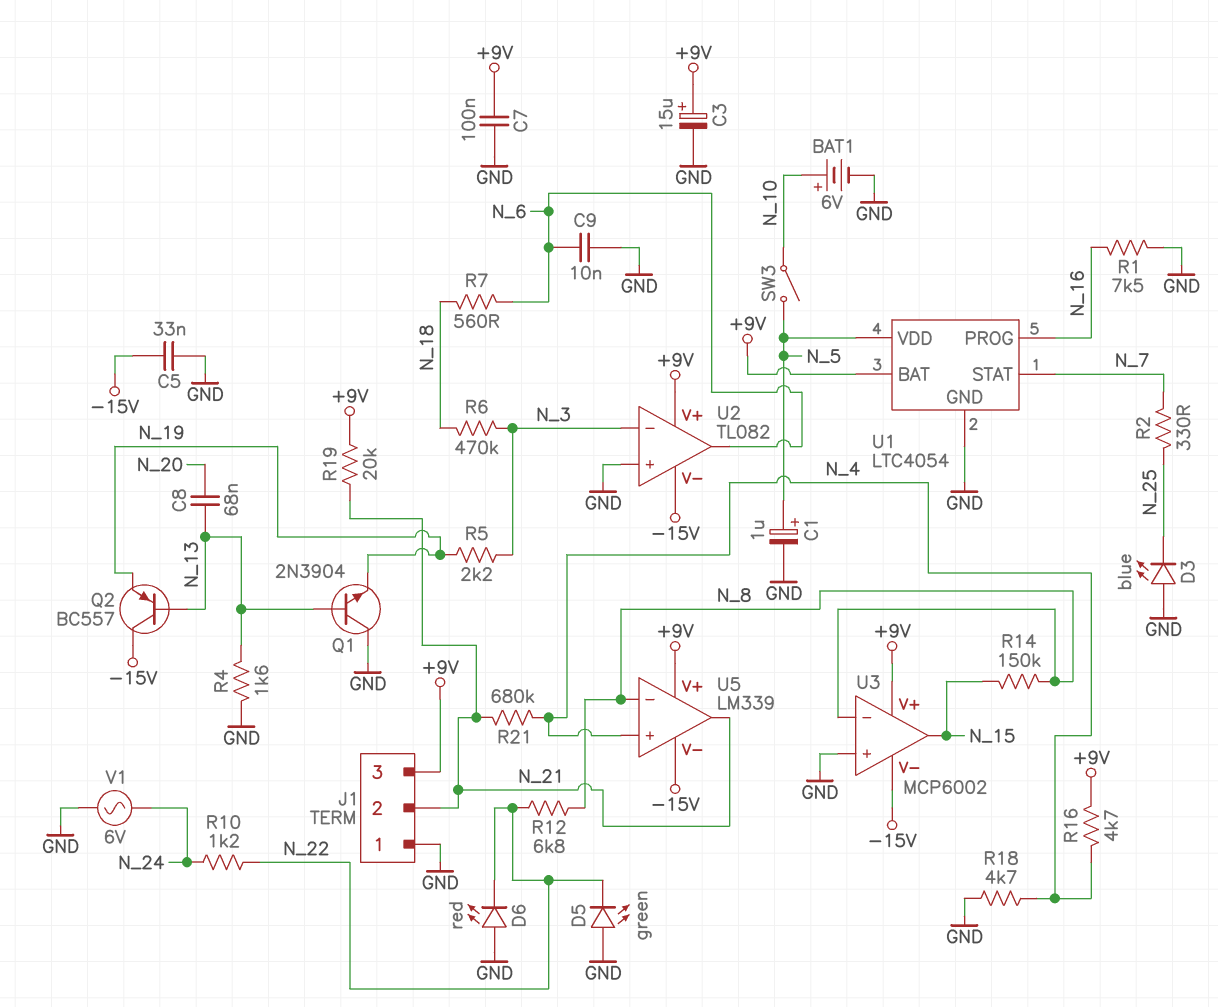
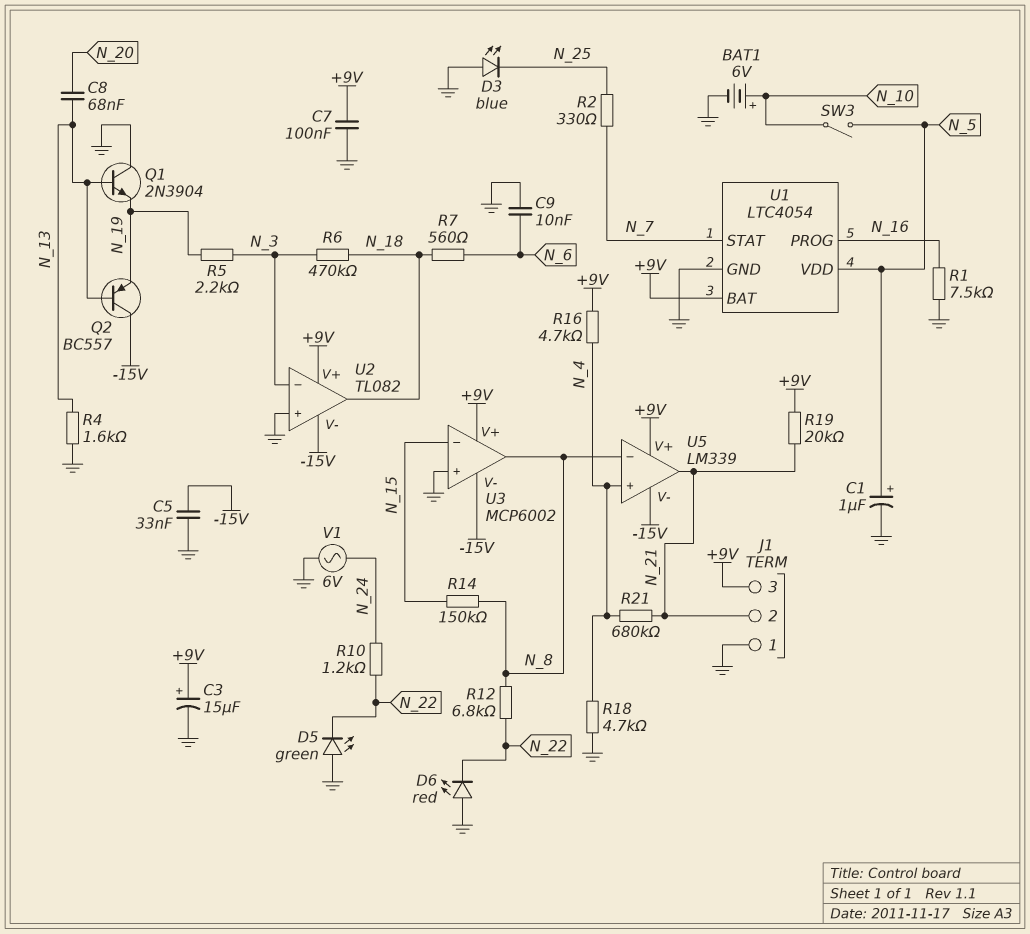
U2 pin out: N_6 -> N_18
U3 pin in-: N_8 -> N_15
U3 pin out: N_15 -> N_8

